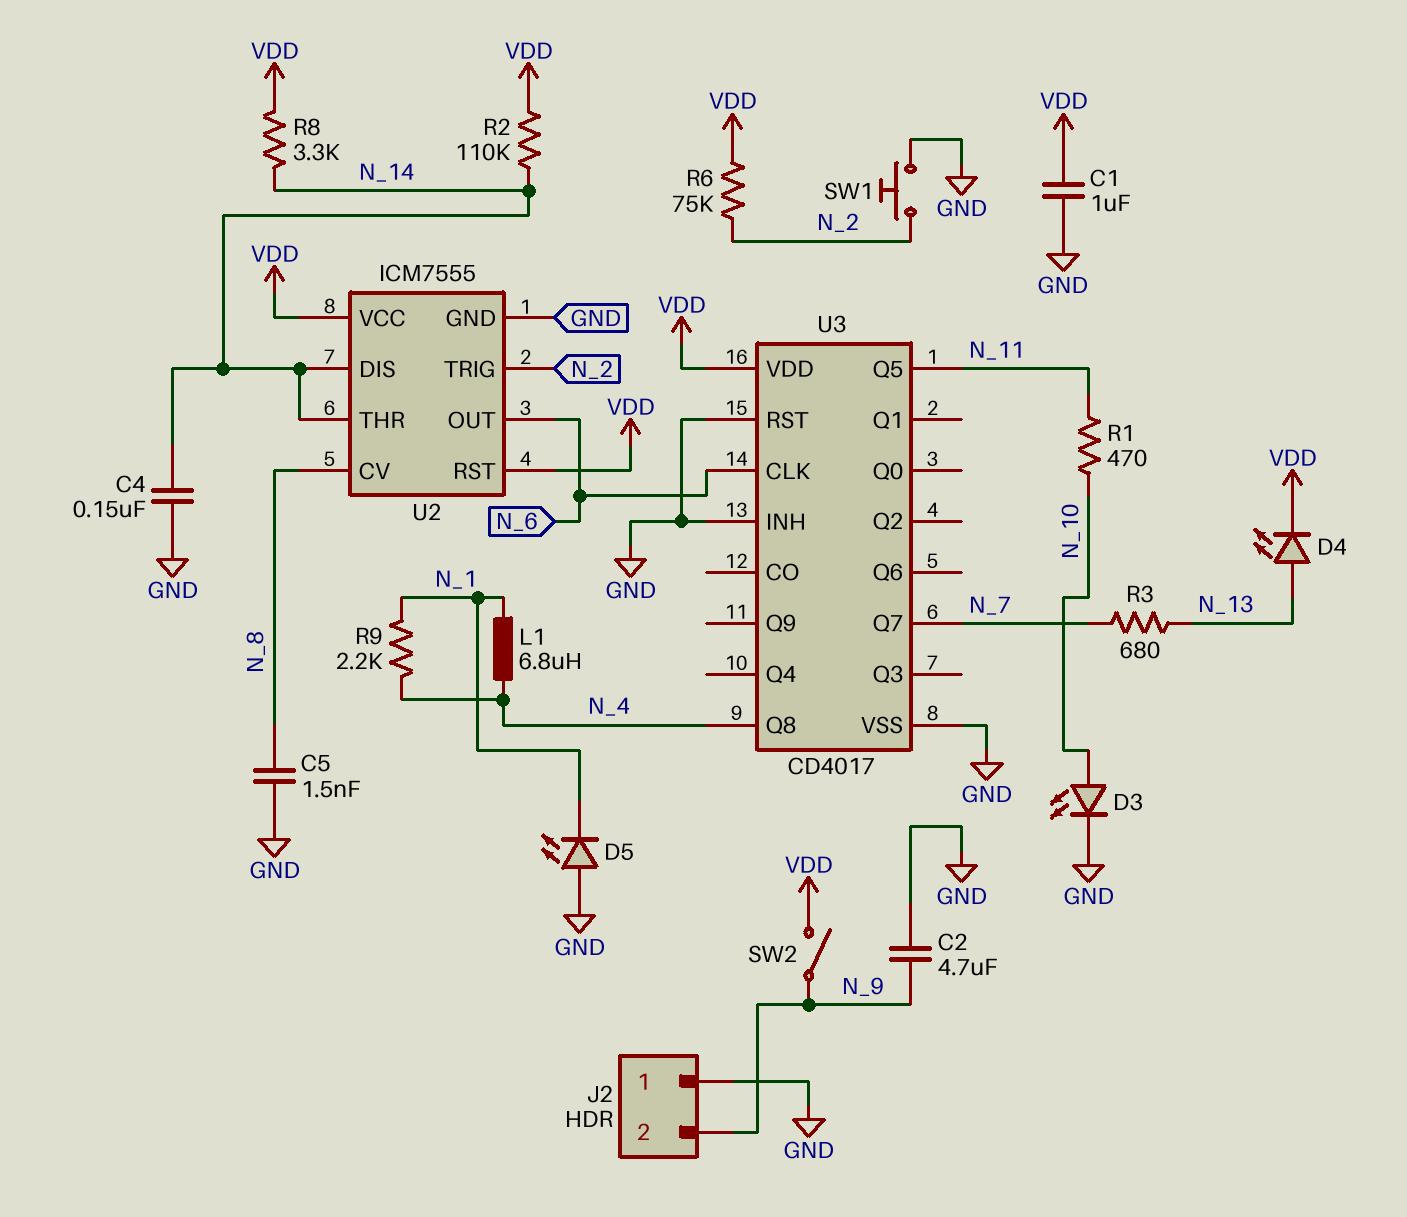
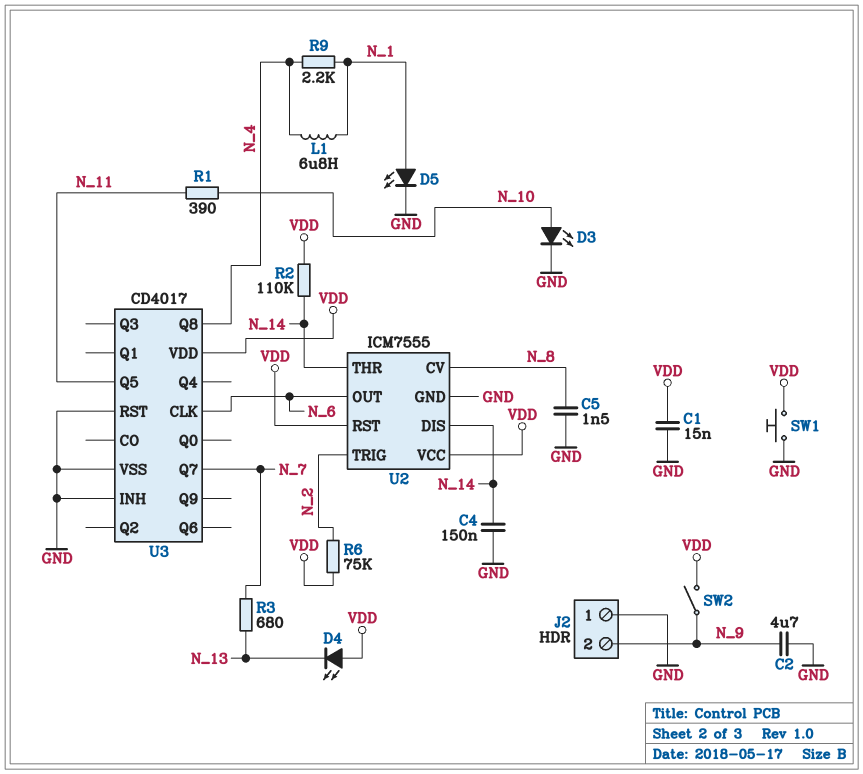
C1: 1uF (GND, VDD) -> 15nF (GND, VDD)
D4: LED (A N_13, K VDD) -> LED (A VDD, K N_13)
D5: LED (A GND, K N_1) -> LED (A N_1, K GND)
R1: 470 (N_10, N_11) -> 390 (N_10, N_11)
R8: 3.3k (N_14, VDD) -> none
SW1: button (GND, N_2) -> button (GND, VDD)

